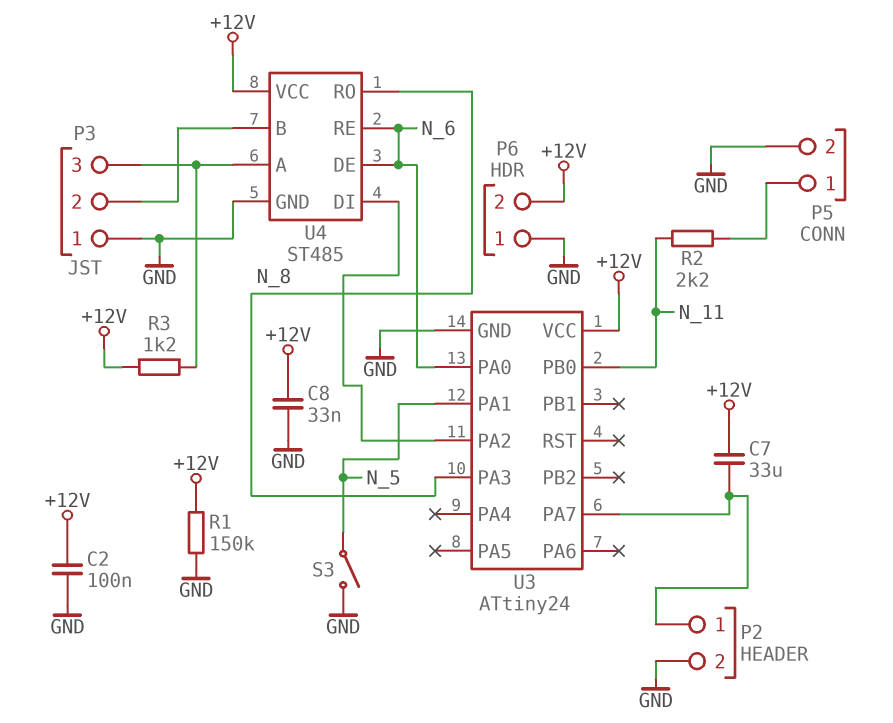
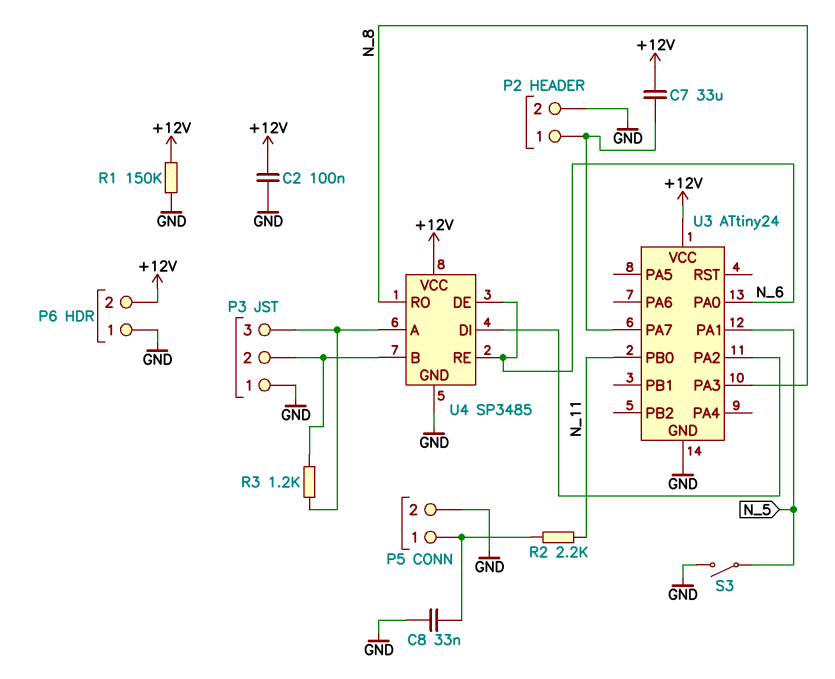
C8: 33nF (+12V, GND) -> 33nF (GND, P5/1)
R3: 1.2k (+12V, P3/3) -> 1.2k (P3/2, P3/3)
U4: ST485 -> SP3485

